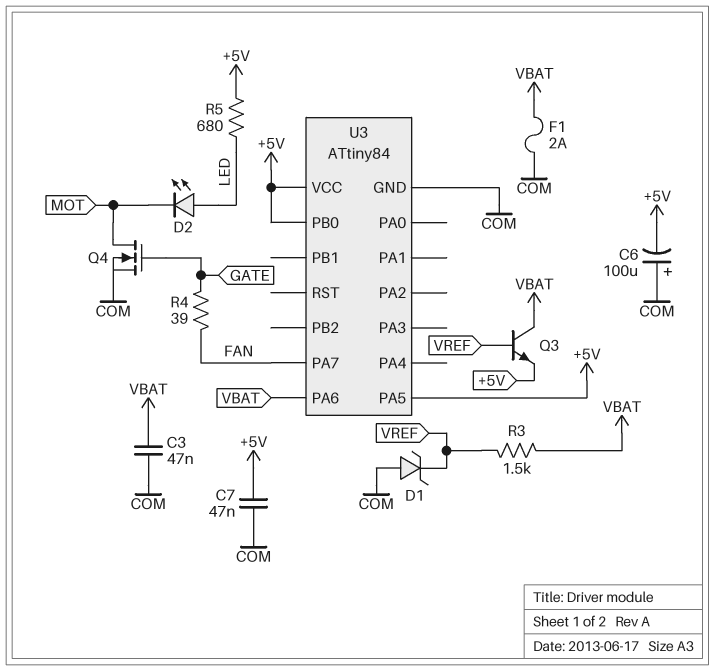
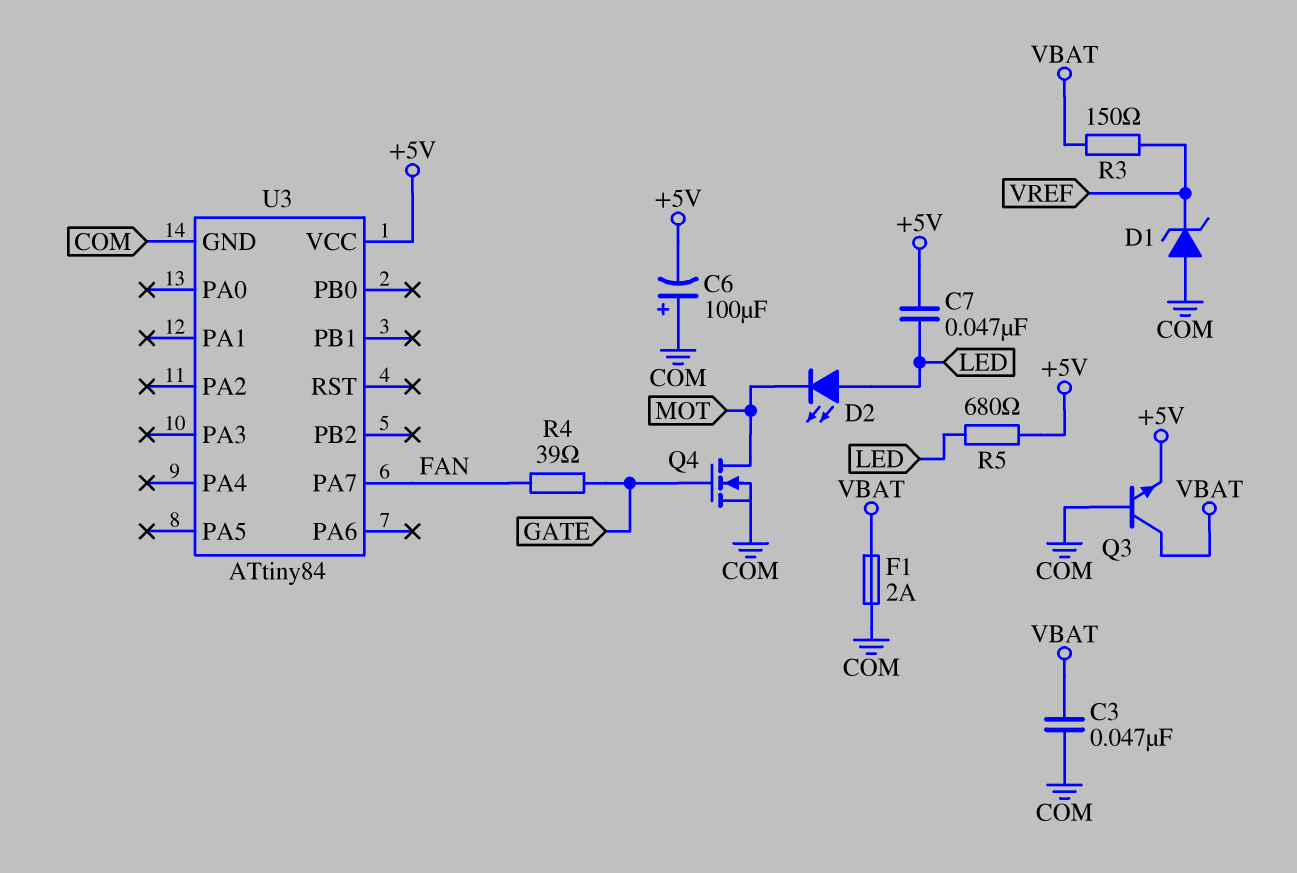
C7: 47nF (+5V, COM) -> 47nF (+5V, LED)
Q3: NPN (B VREF, C VBAT, E +5V) -> NPN (B COM, C VBAT, E +5V)
R3: 1.5k (VBAT, VREF) -> 150 (VBAT, VREF)
U3 pin PA5: +5V -> none
U3 pin PA6: VBAT -> none
U3 pin PB0: +5V -> none

